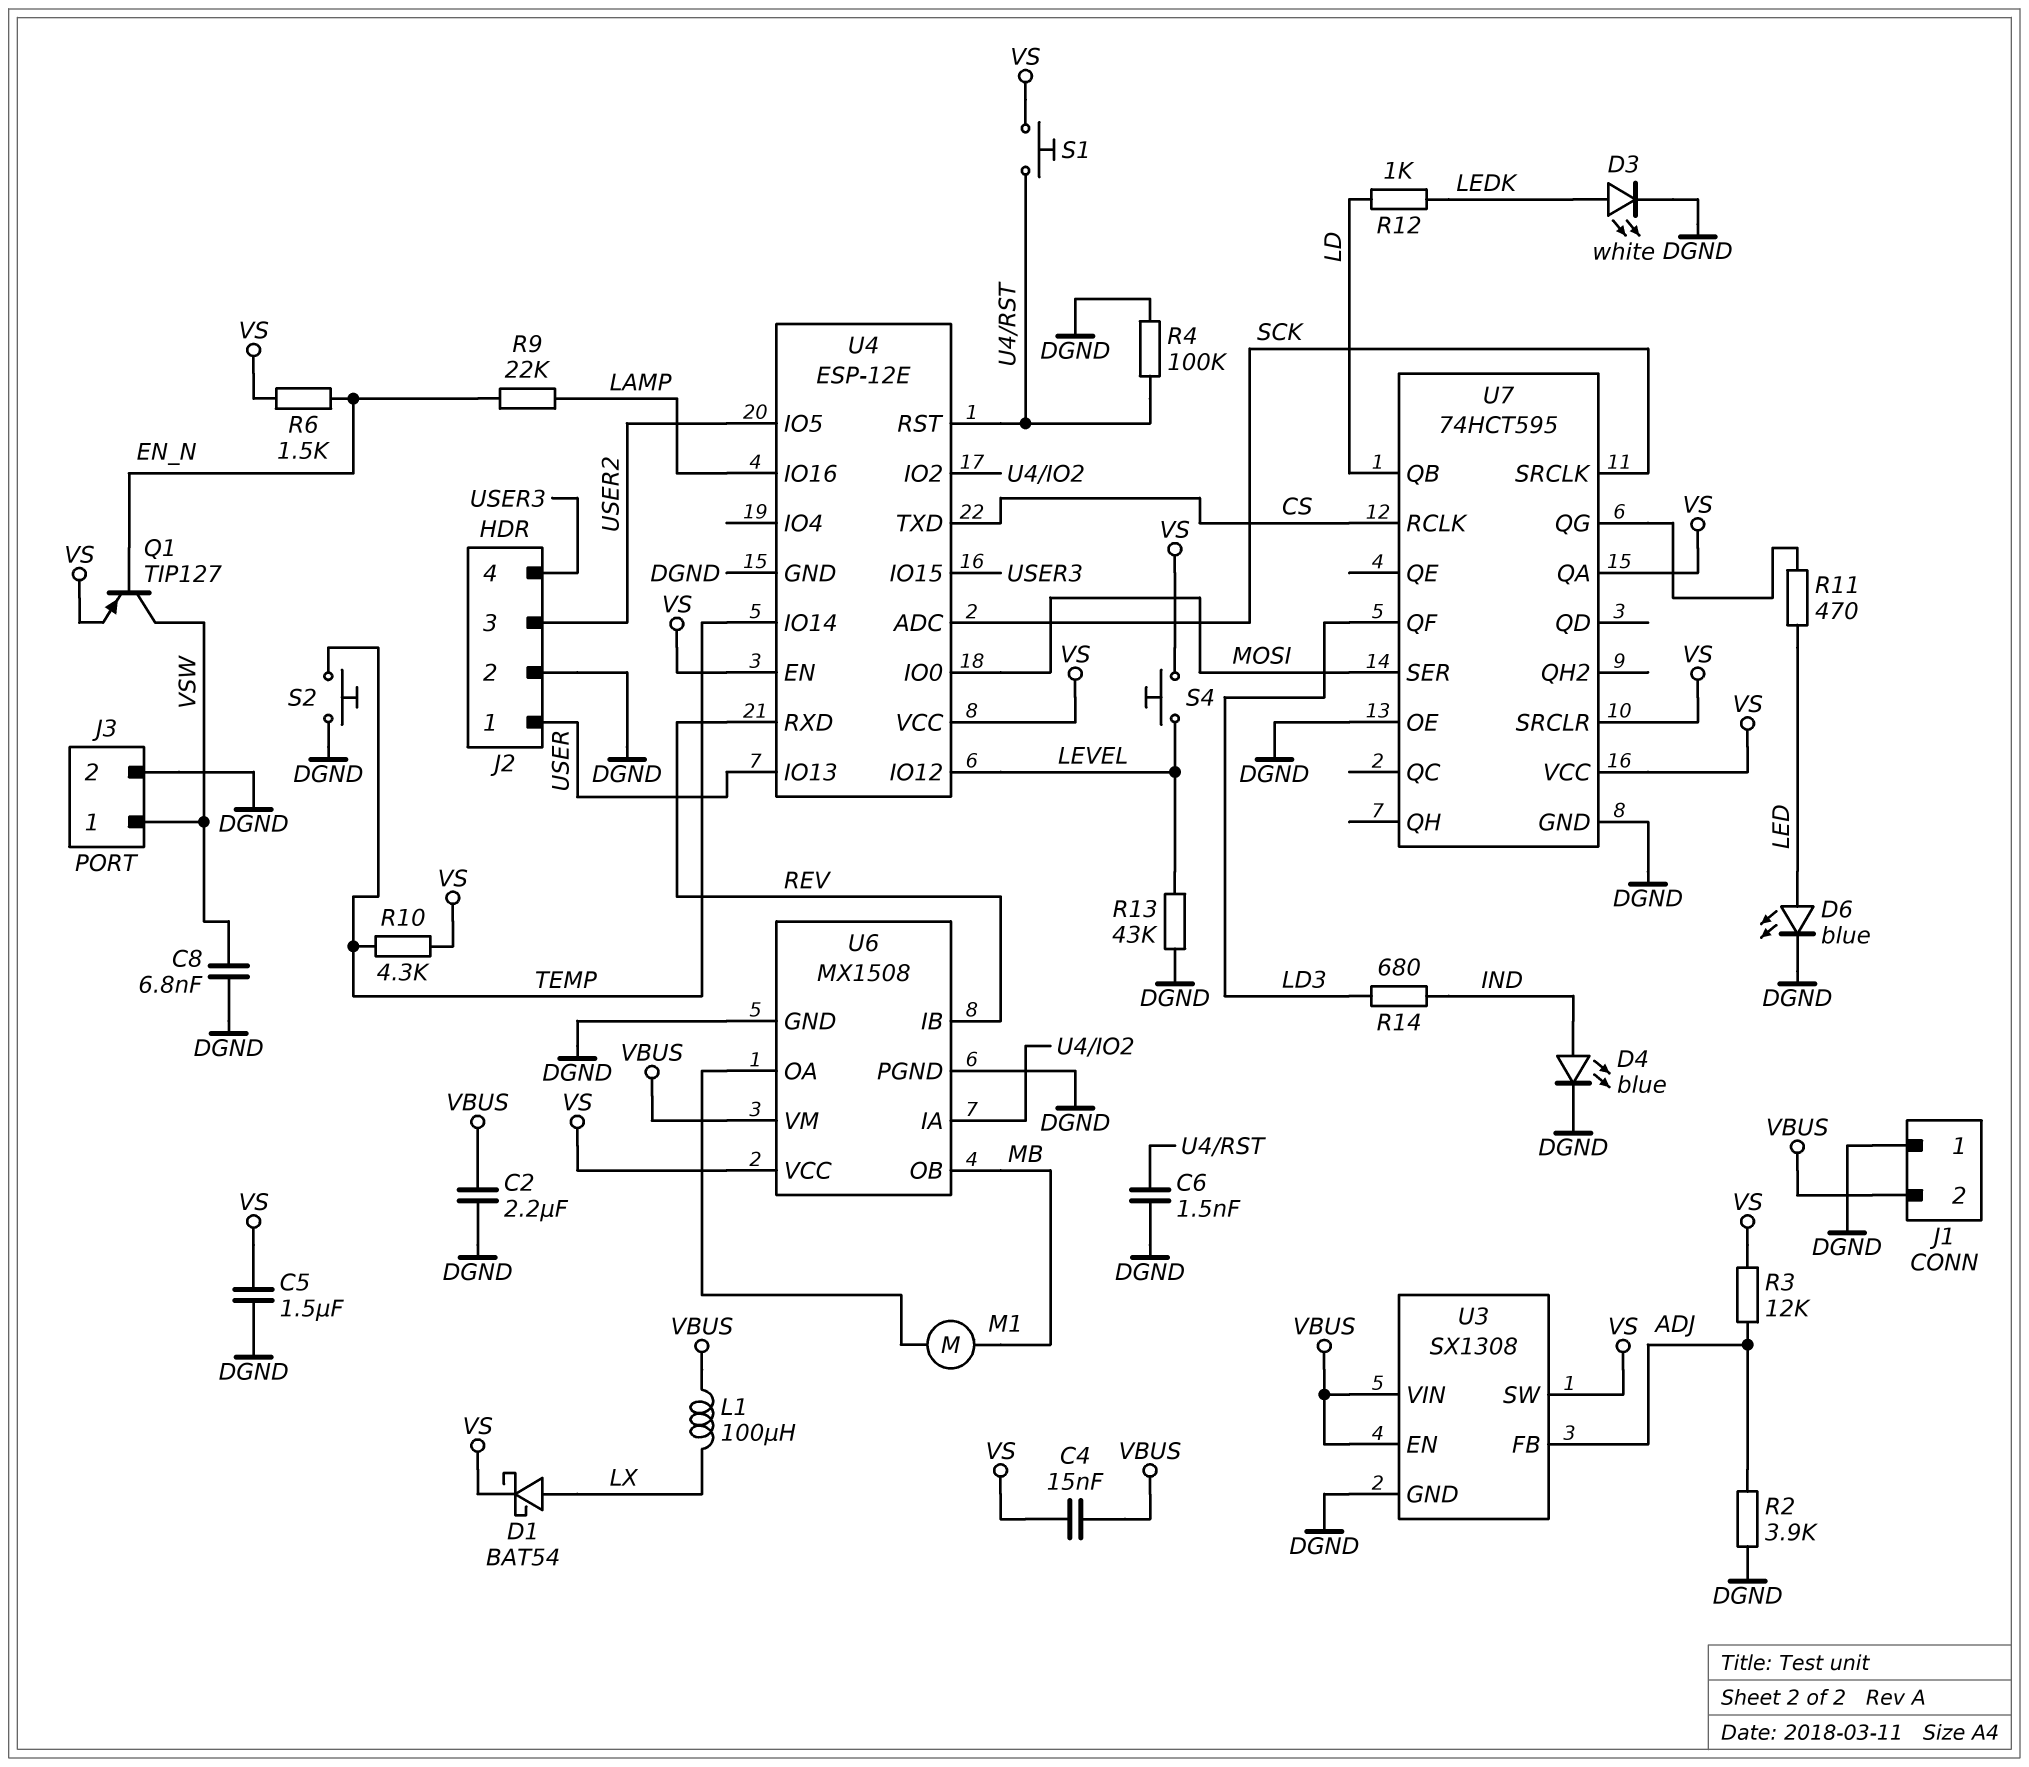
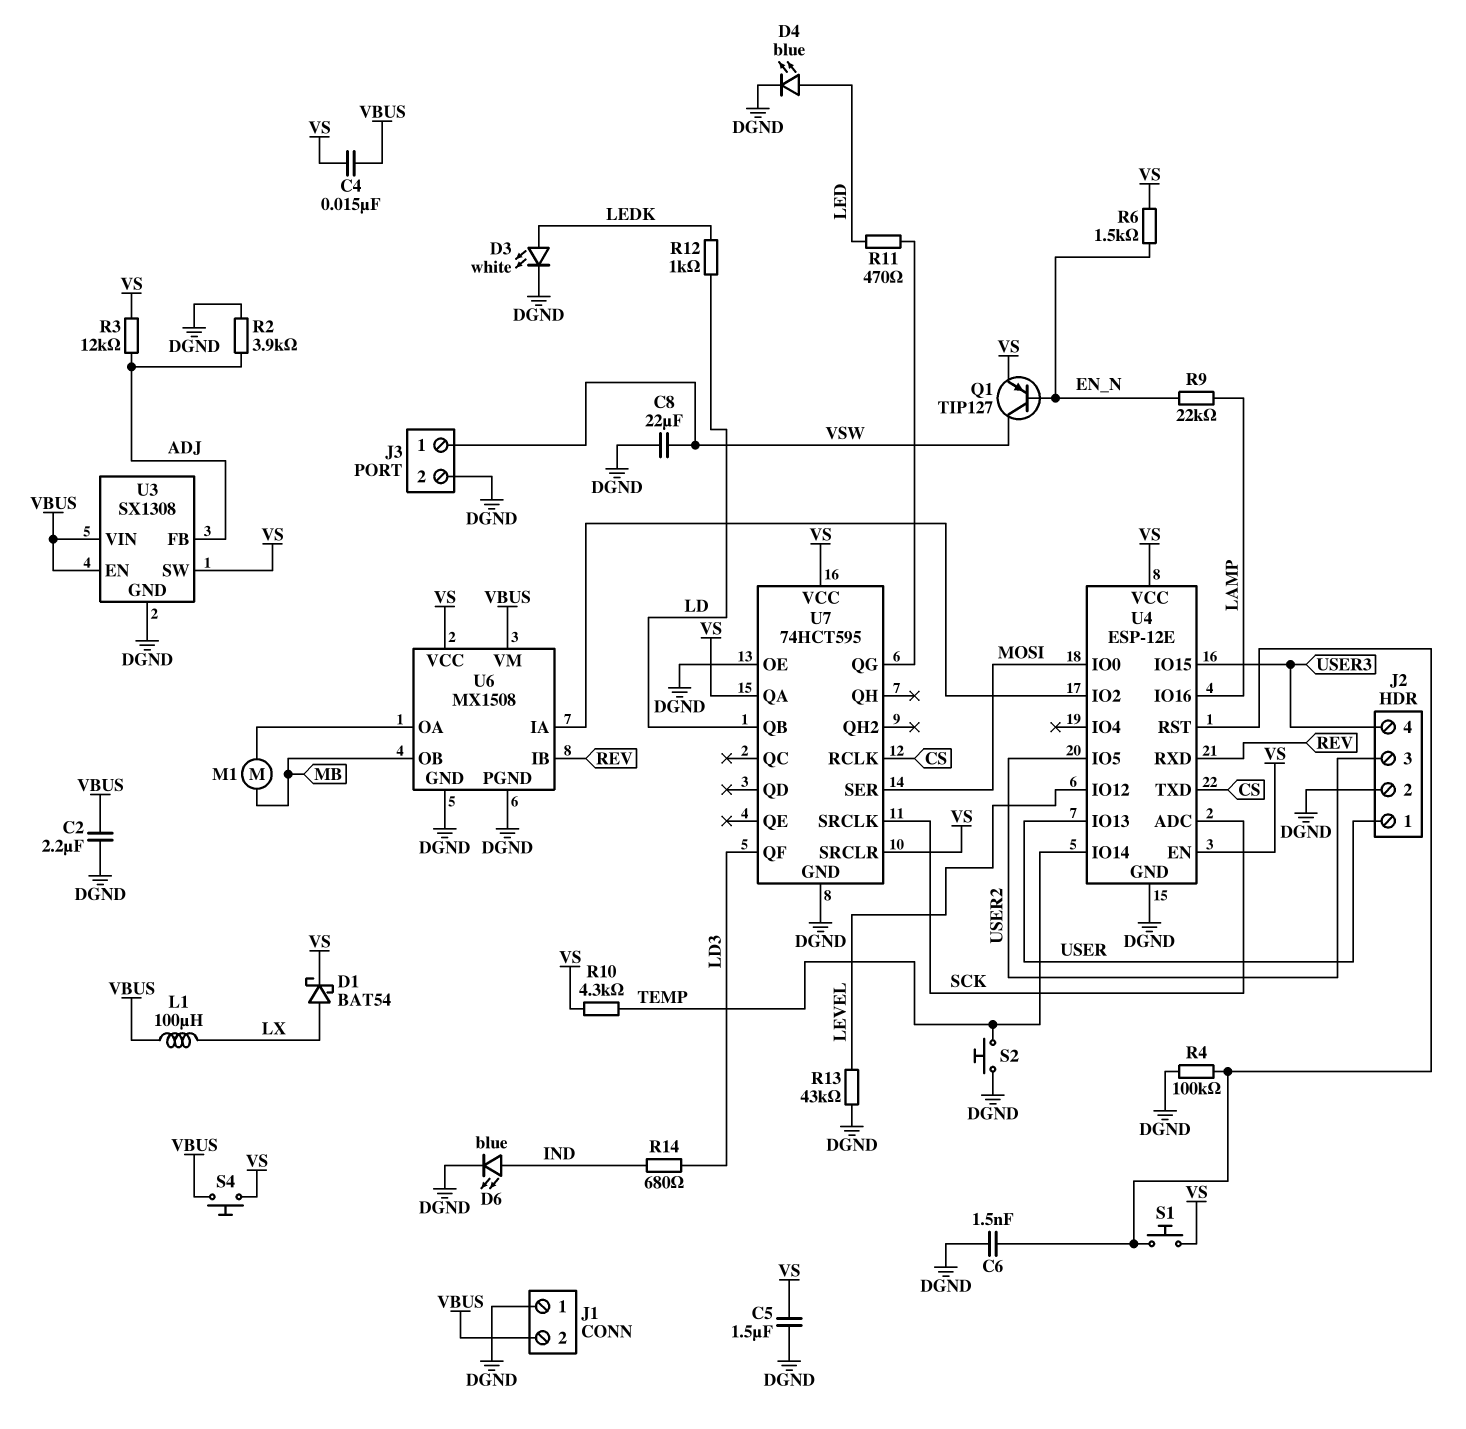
C8: 6.8nF (DGND, VSW) -> 22uF (DGND, VSW)
D4: LED blue (A IND, K DGND) -> LED blue (A LED, K DGND)
D6: LED blue (A LED, K DGND) -> LED blue (A IND, K DGND)
S4: button (LEVEL, VS) -> button (VBUS, VS)

